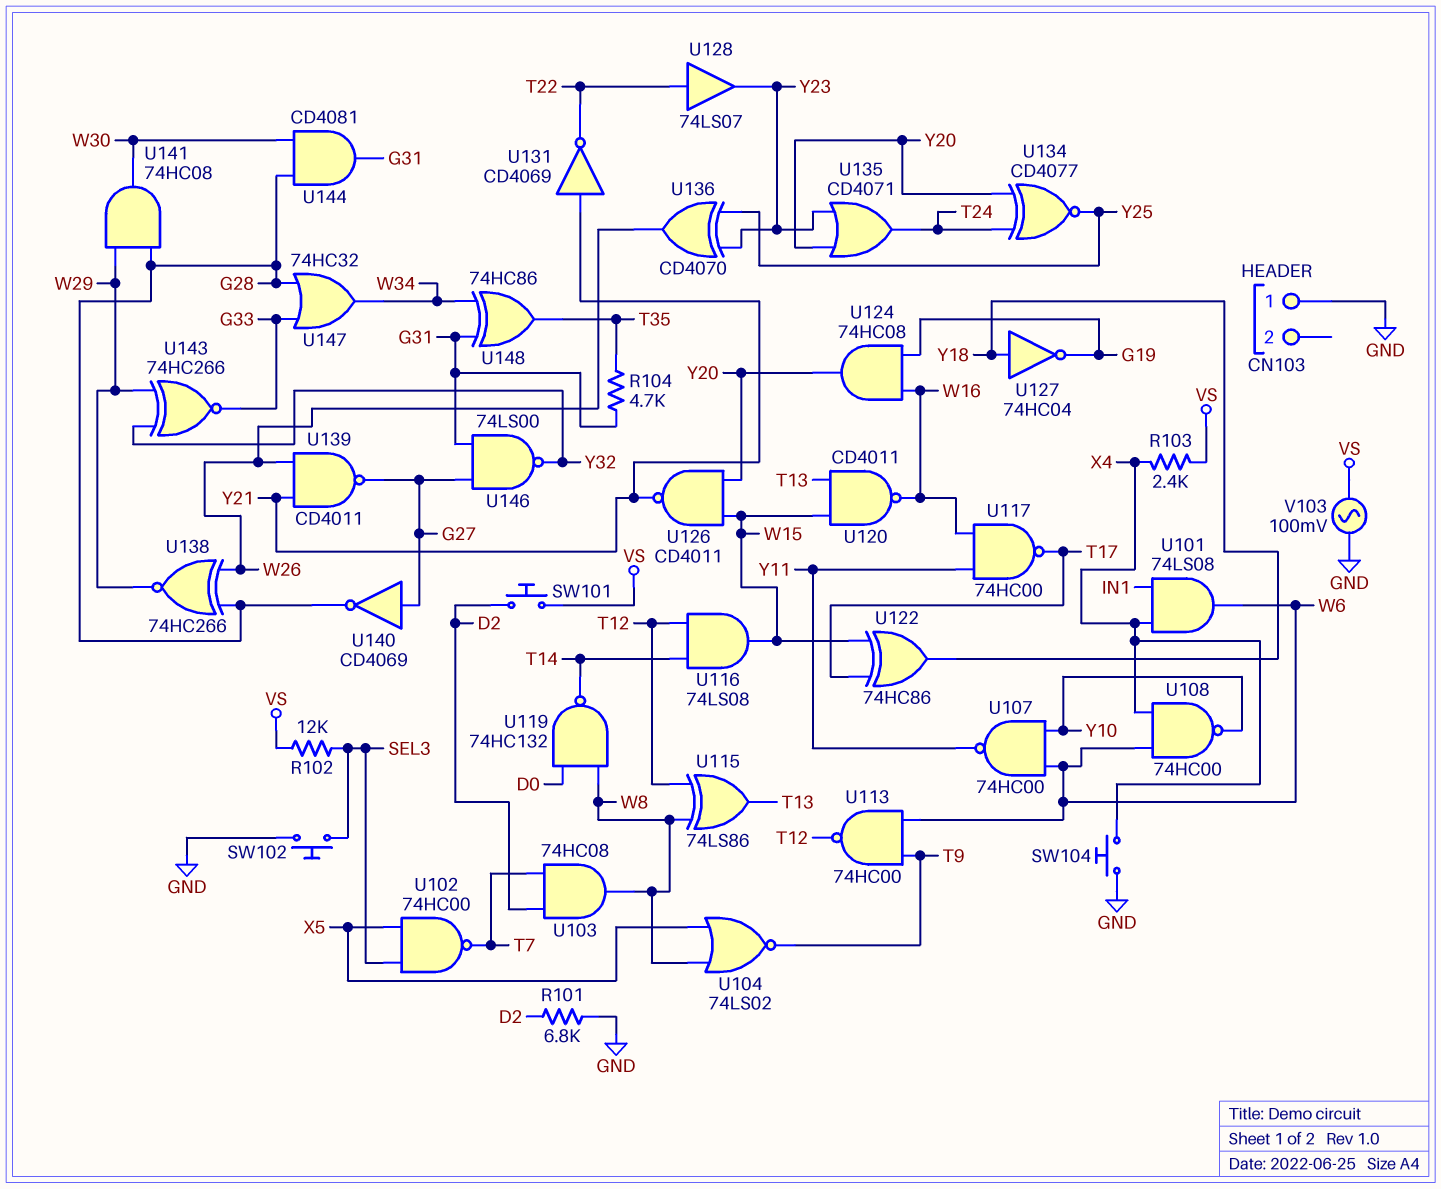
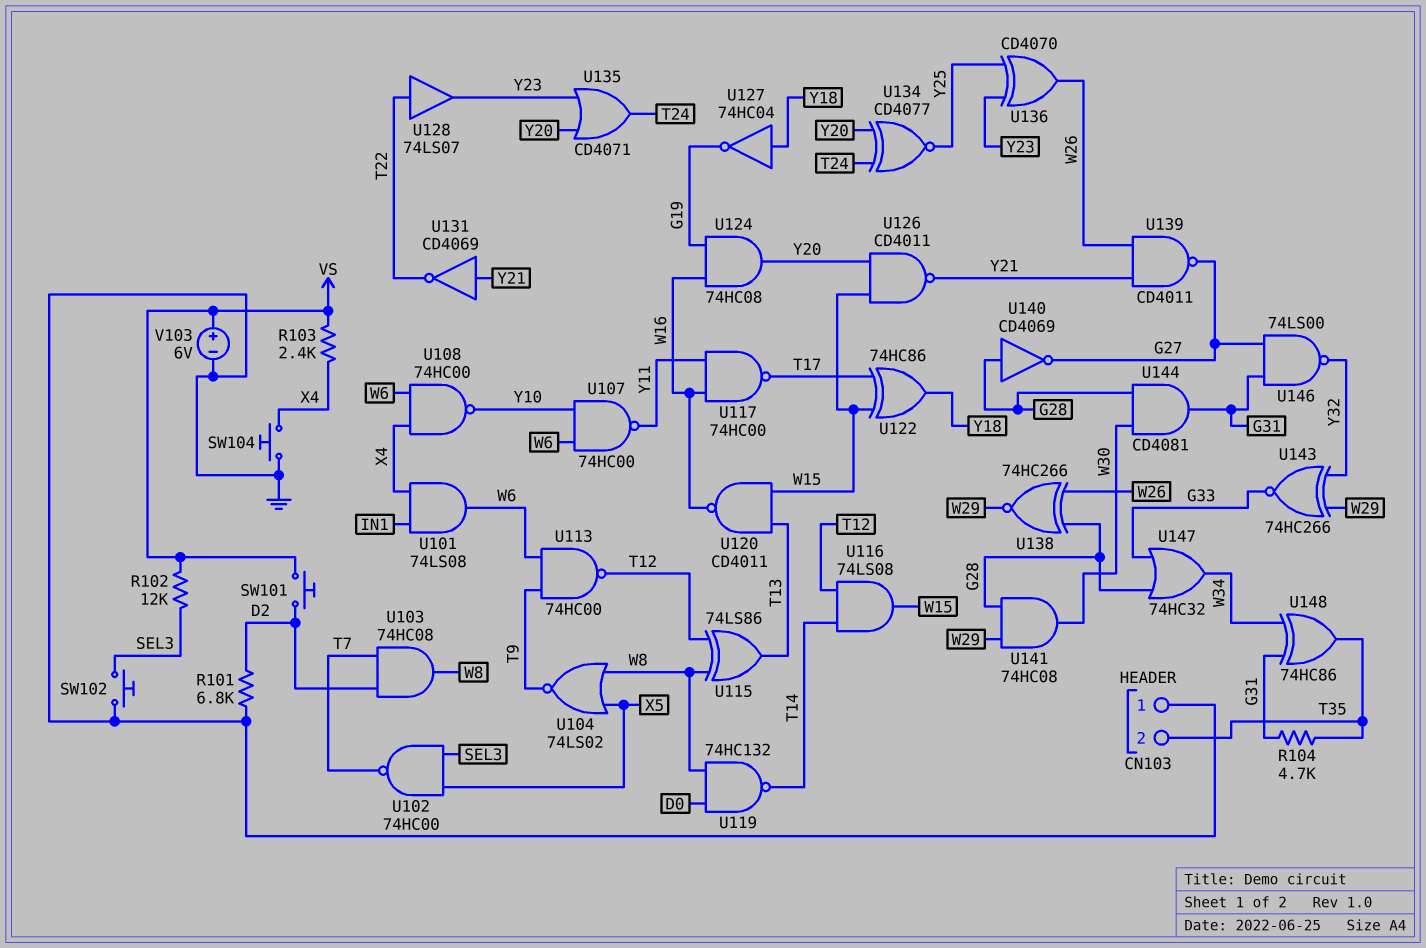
CN103 pin 2: none -> T35
U140: NOT CD4069 (in G27, out G28) -> NOT CD4069 (in G28, out G27)
V103: AC 100mV (GND, VS) -> 6V (plus VS, minus GND)

